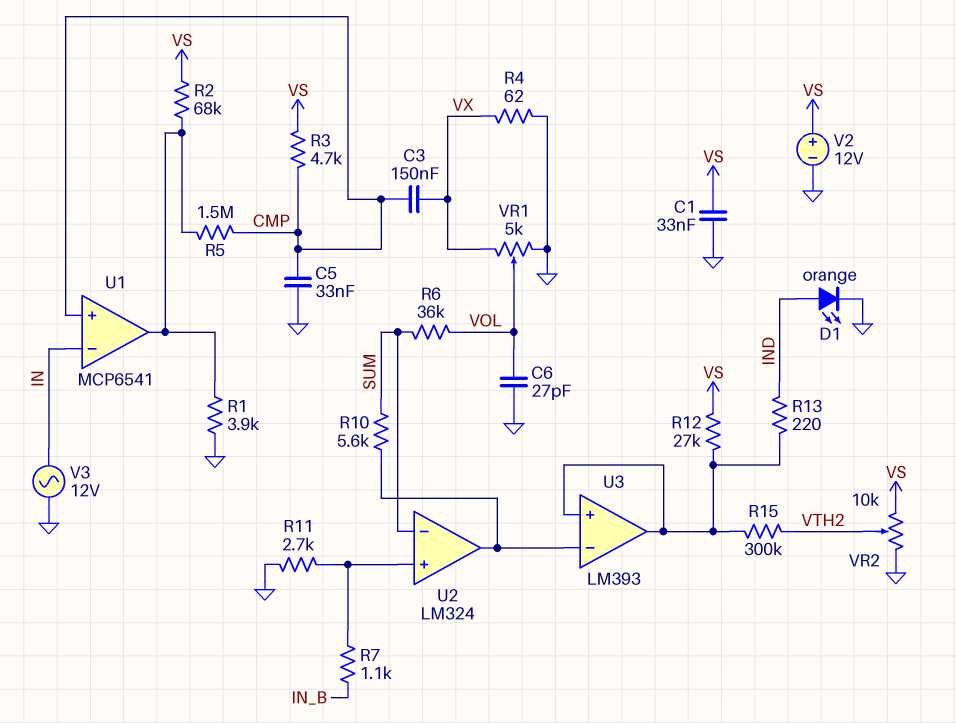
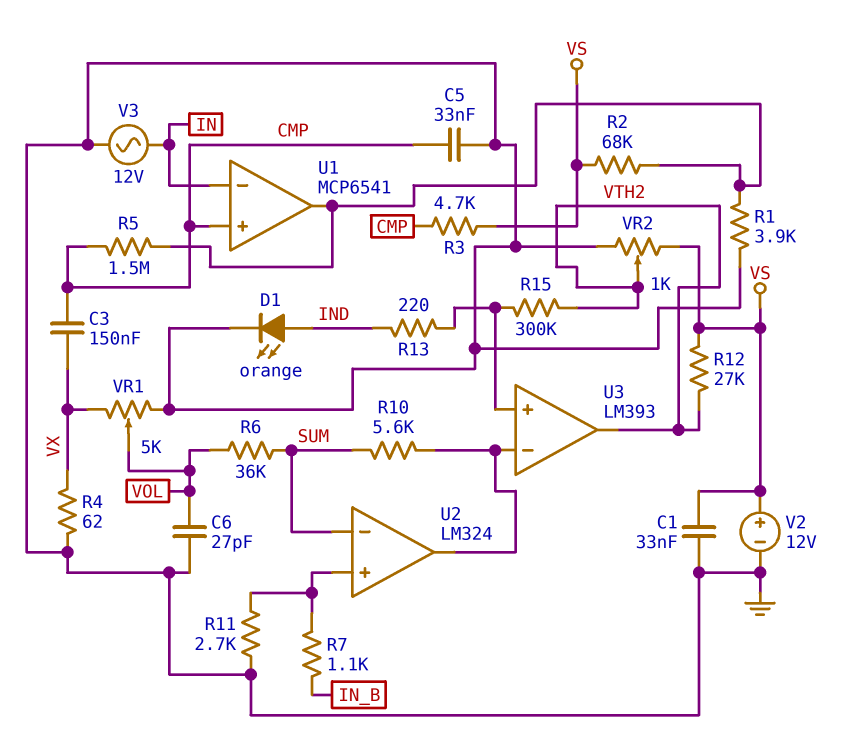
R12: 27k (U3/in+, VS) -> 27k (VS, VTH2)
U3 pin out: U3/in+ -> VTH2
VR2: 10k (GND, VS, wiper VTH2) -> 1k (GND, VS, wiper VTH2)

